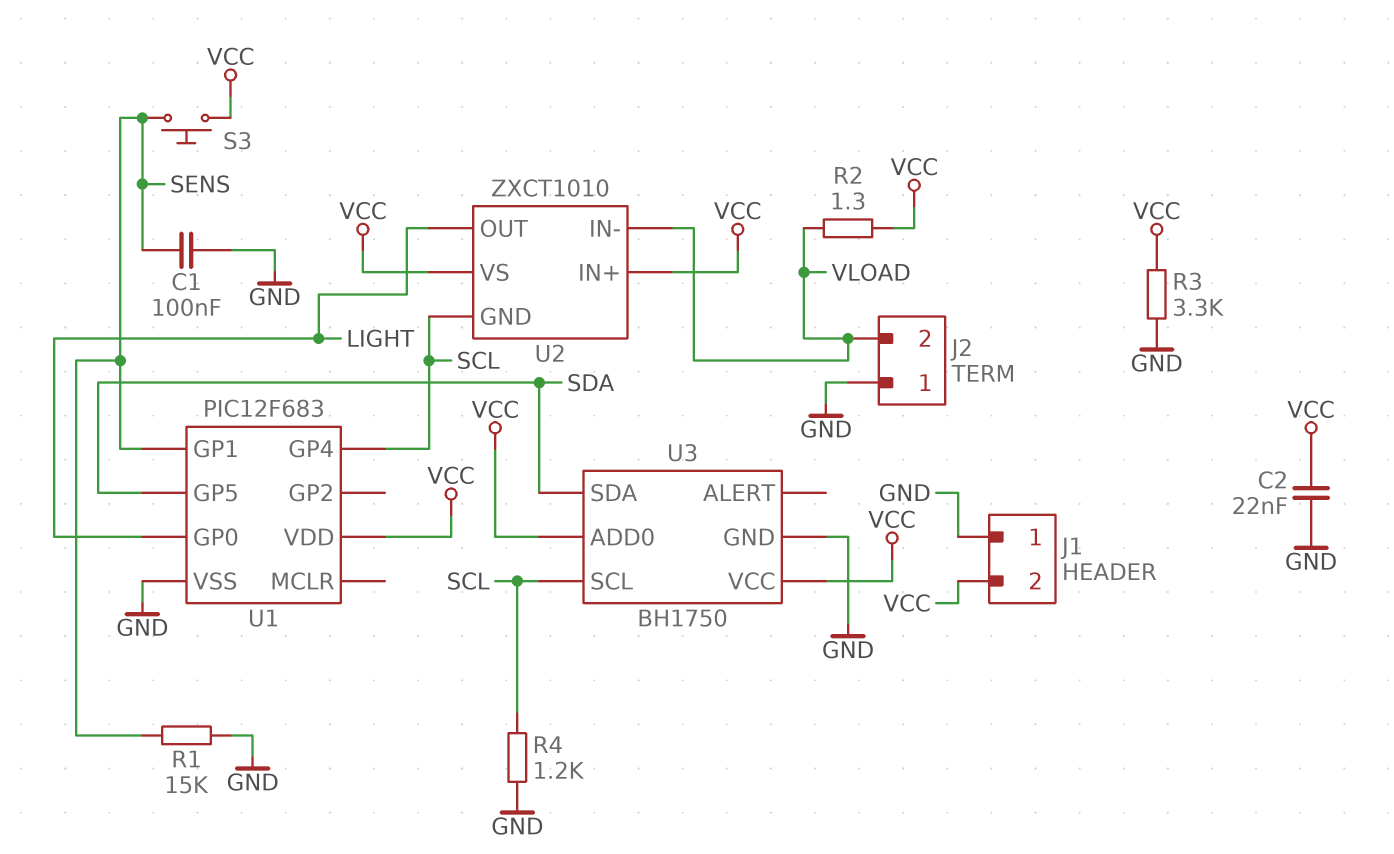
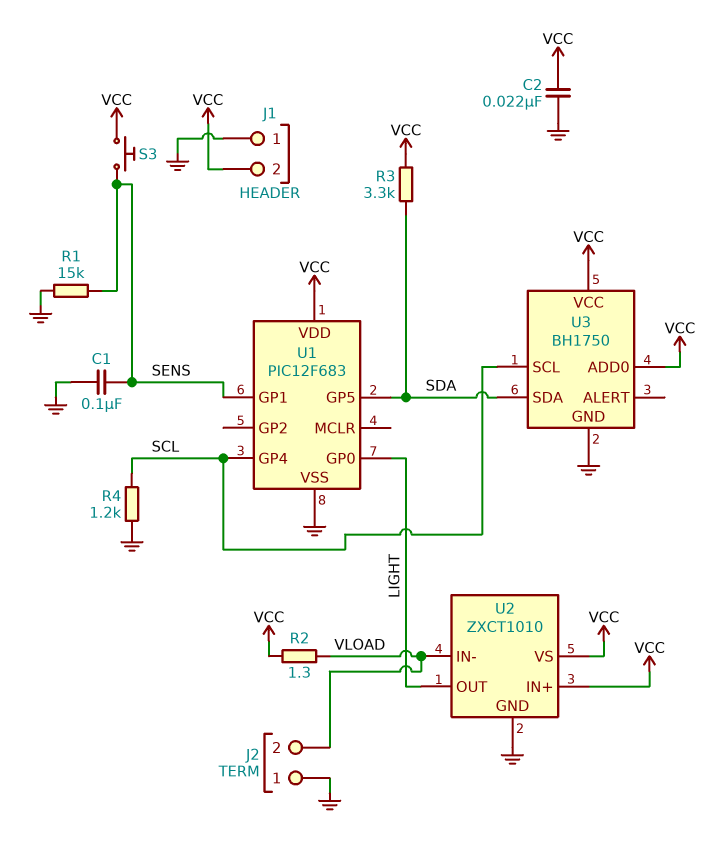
R3: 3.3k (GND, VCC) -> 3.3k (SDA, VCC)
U2 pin GND: SCL -> GND

